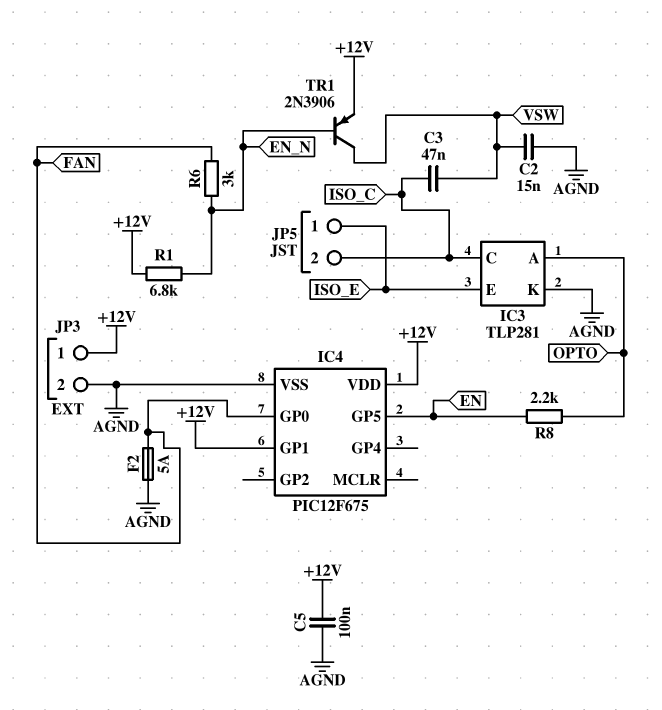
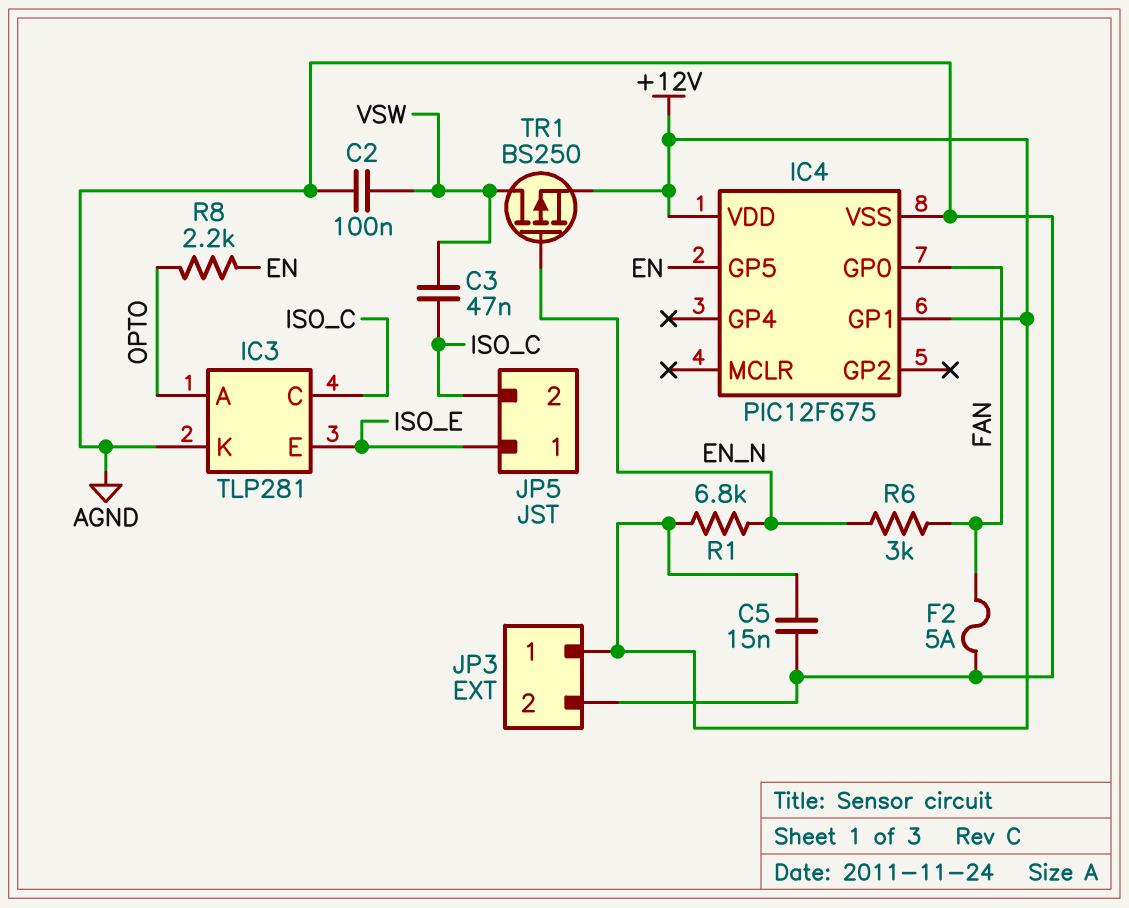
C2: 15nF (AGND, VSW) -> 100nF (AGND, VSW)
C5: 100nF (+12V, AGND) -> 15nF (+12V, AGND)
TR1: PNP 2N3906 (B EN_N, C VSW, E +12V) -> PMOS BS250 (G EN_N, D VSW, S +12V)

